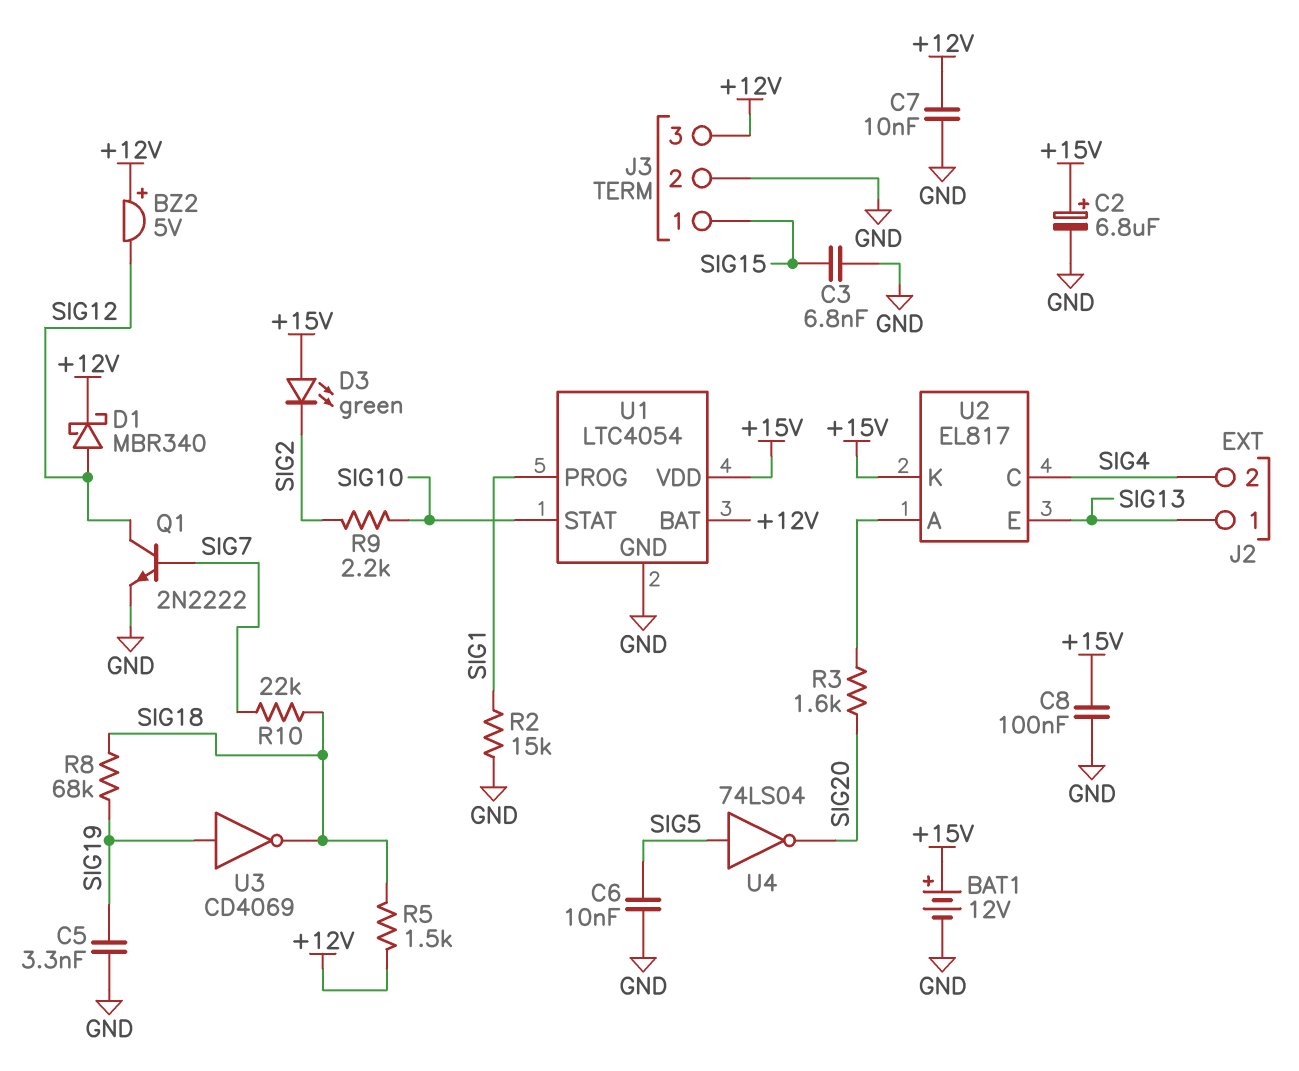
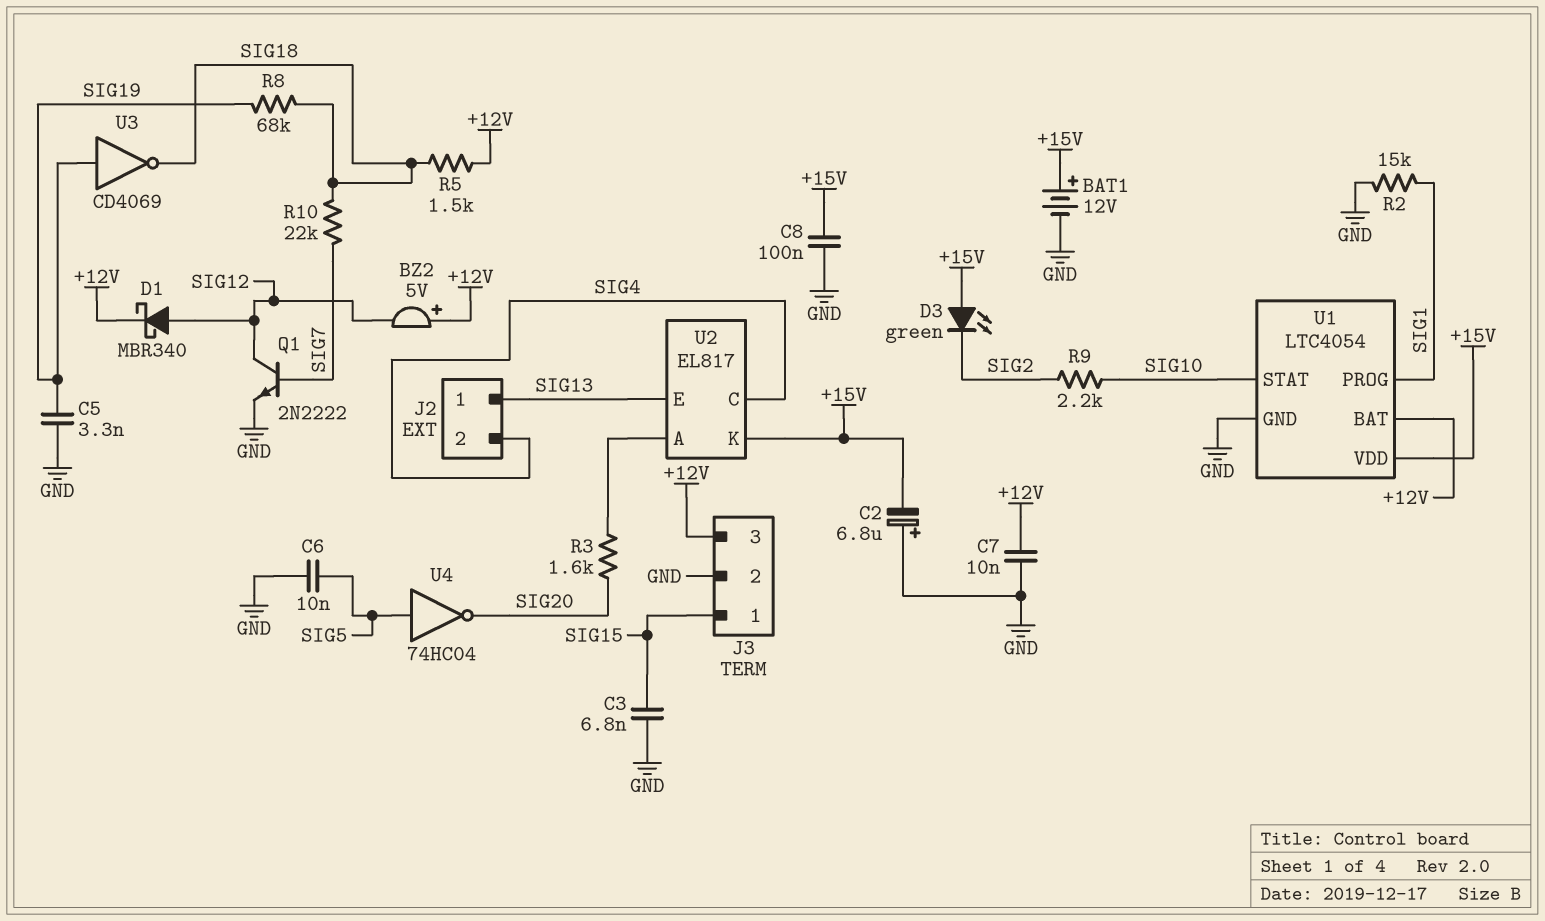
C2: 6.8uF (plus +15V, minus GND) -> 6.8uF (plus GND, minus +15V)
U4: NOT 74LS04 (in SIG5, out SIG20) -> NOT 74HC04 (in SIG5, out SIG20)

